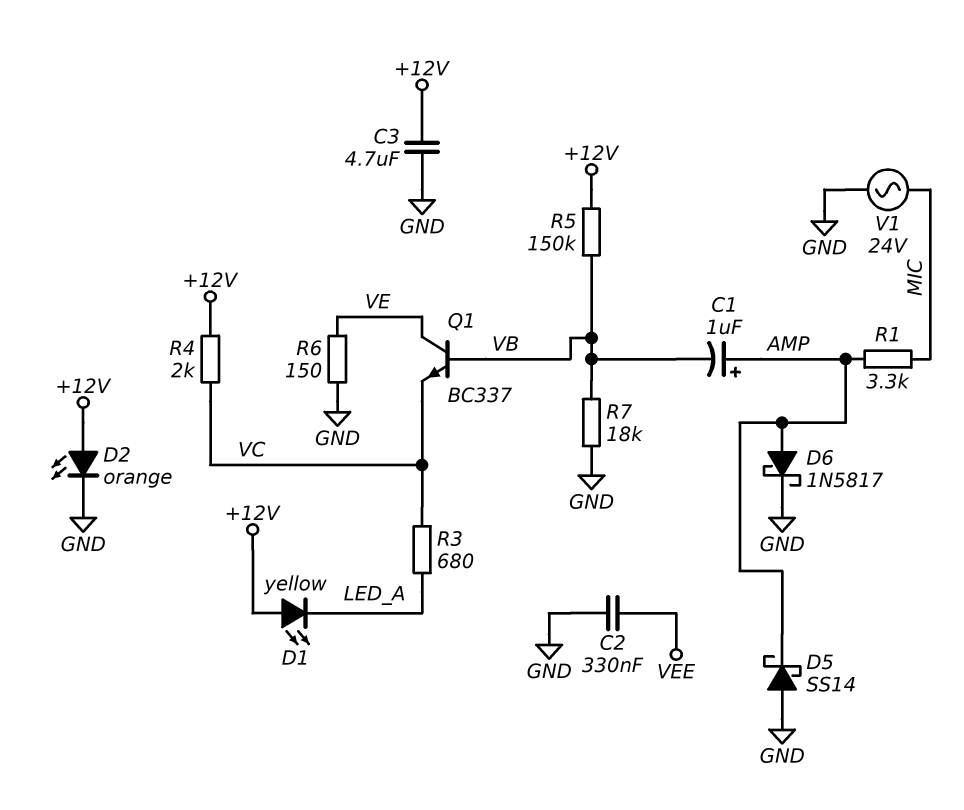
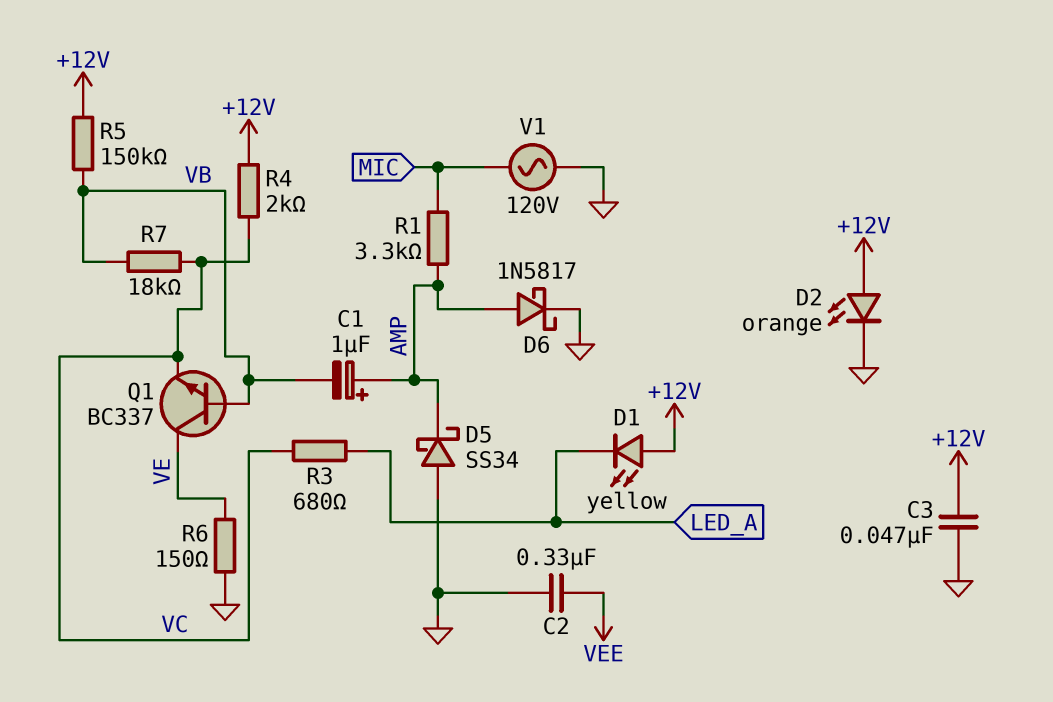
C3: 4.7uF (+12V, GND) -> 47nF (+12V, GND)
D5: schottky SS14 (A GND, K AMP) -> schottky SS34 (A GND, K AMP)
R7: 18k (GND, VB) -> 18k (VB, VC)
V1: AC 24V (GND, MIC) -> AC 120V (GND, MIC)

